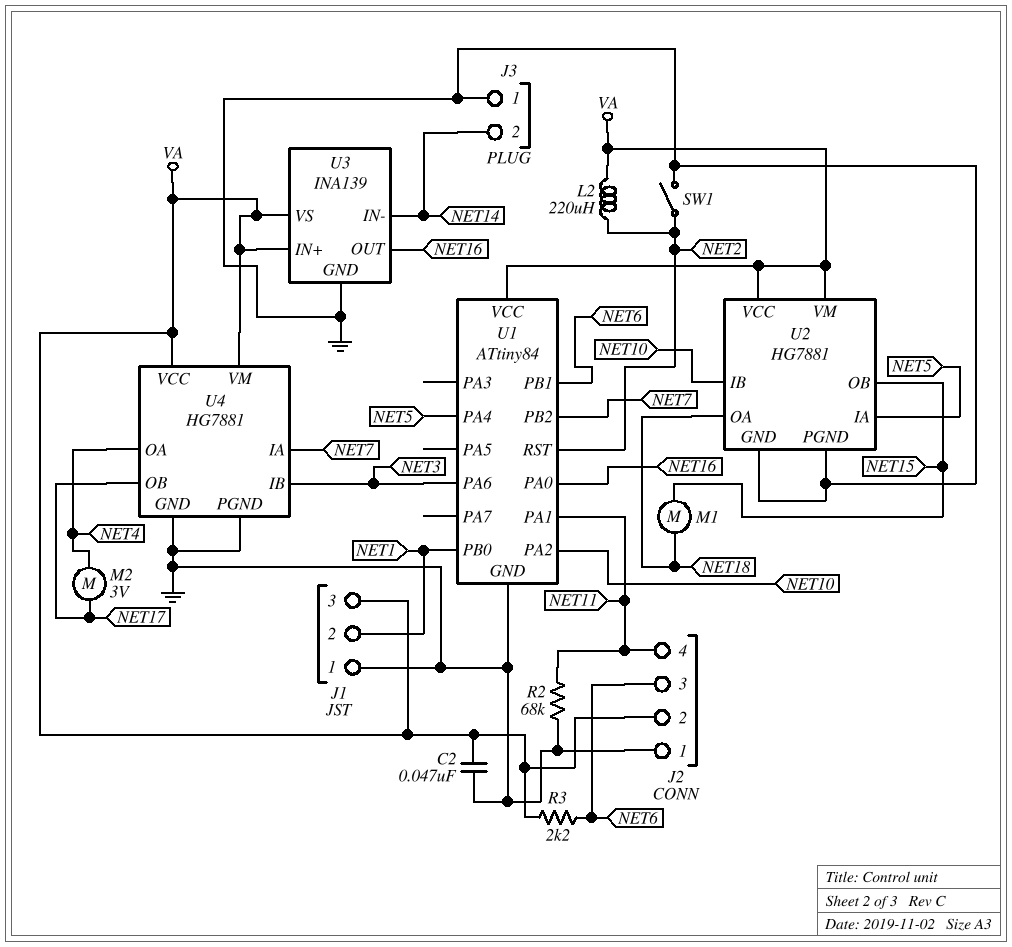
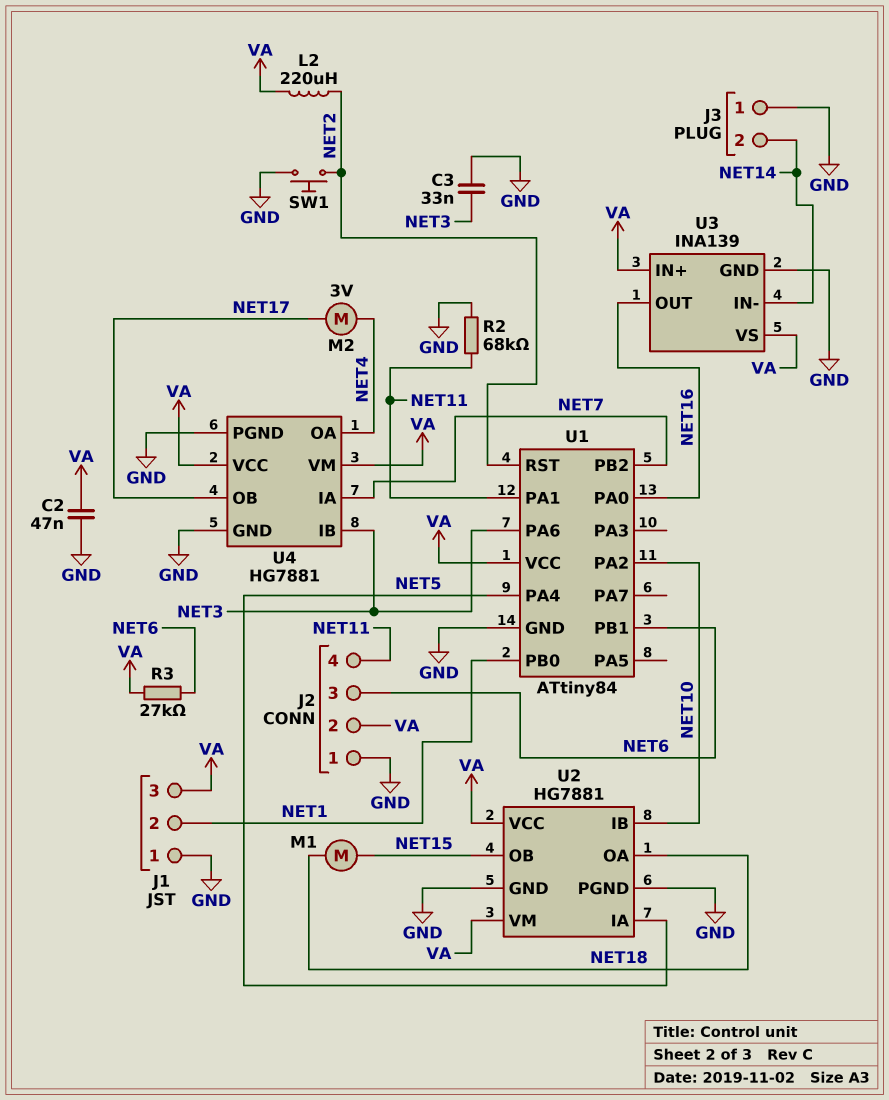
C3: none -> 33nF (GND, NET3)
R3: 2.2k (NET6, VA) -> 27k (NET6, VA)
SW1: switch (GND, NET2) -> button (GND, NET2)

